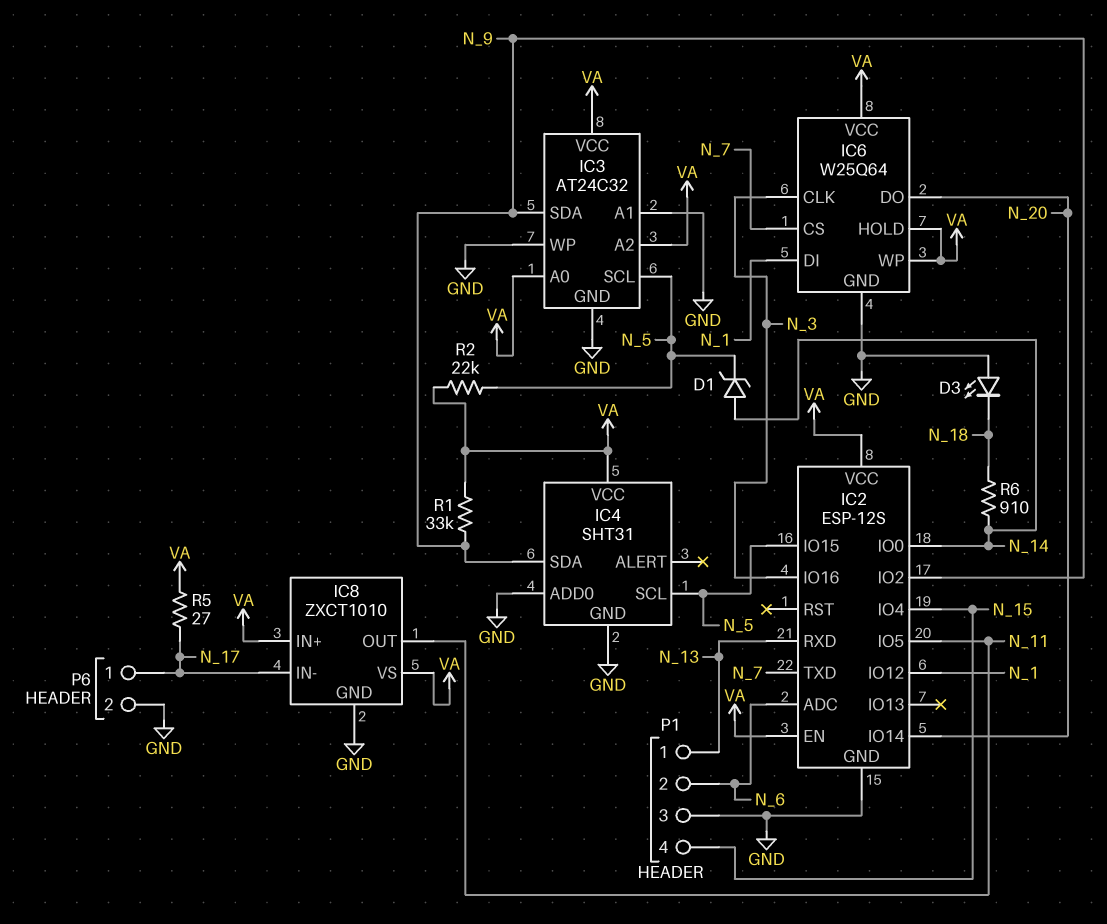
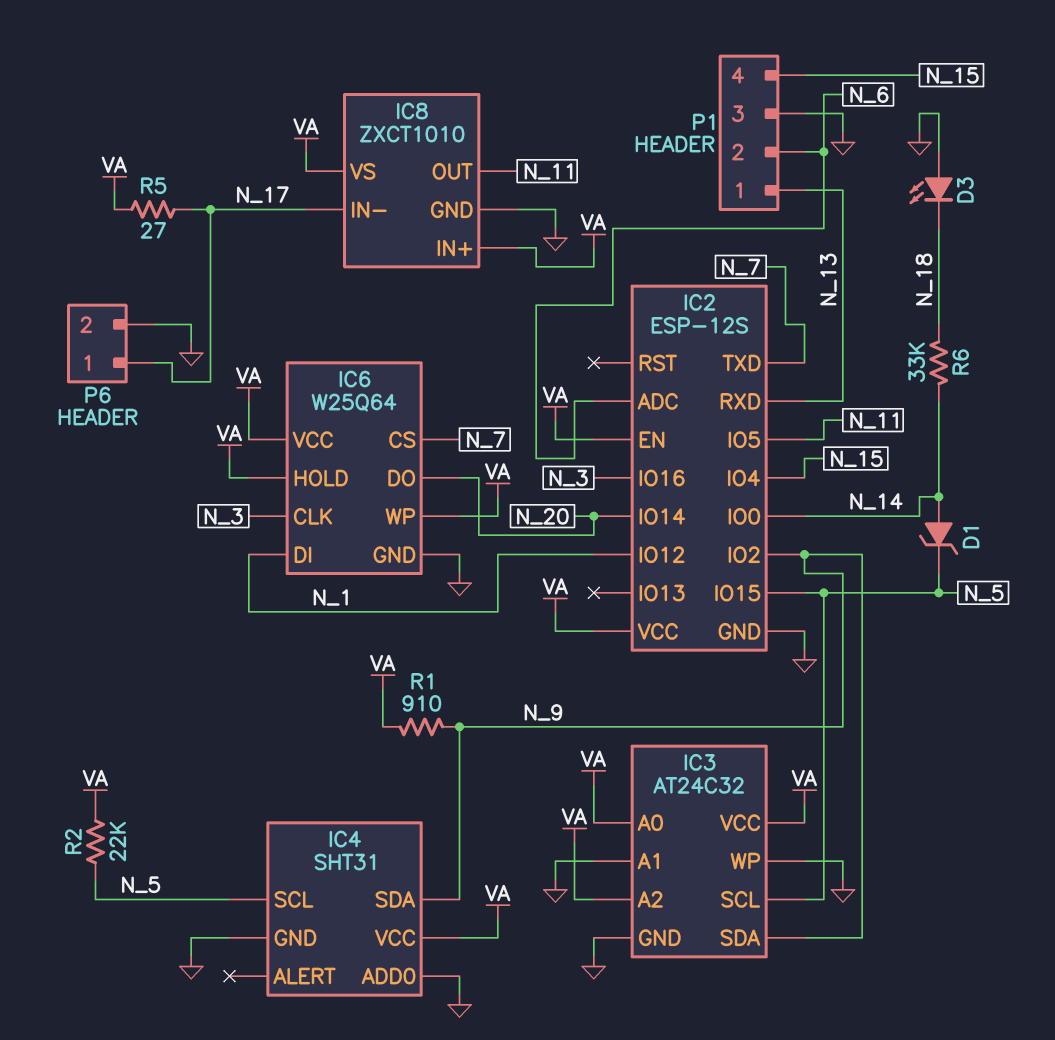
R1: 33k (N_9, VA) -> 910 (N_9, VA)
R6: 910 (N_14, N_18) -> 33k (N_14, N_18)

